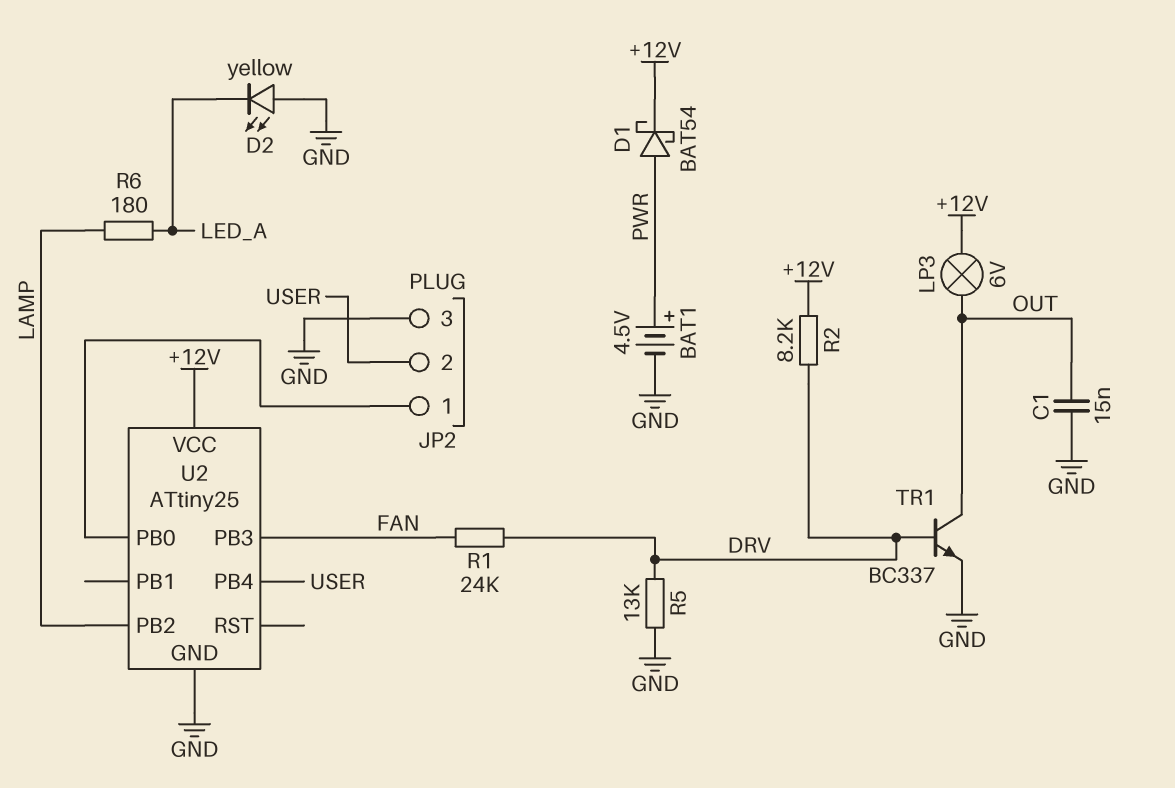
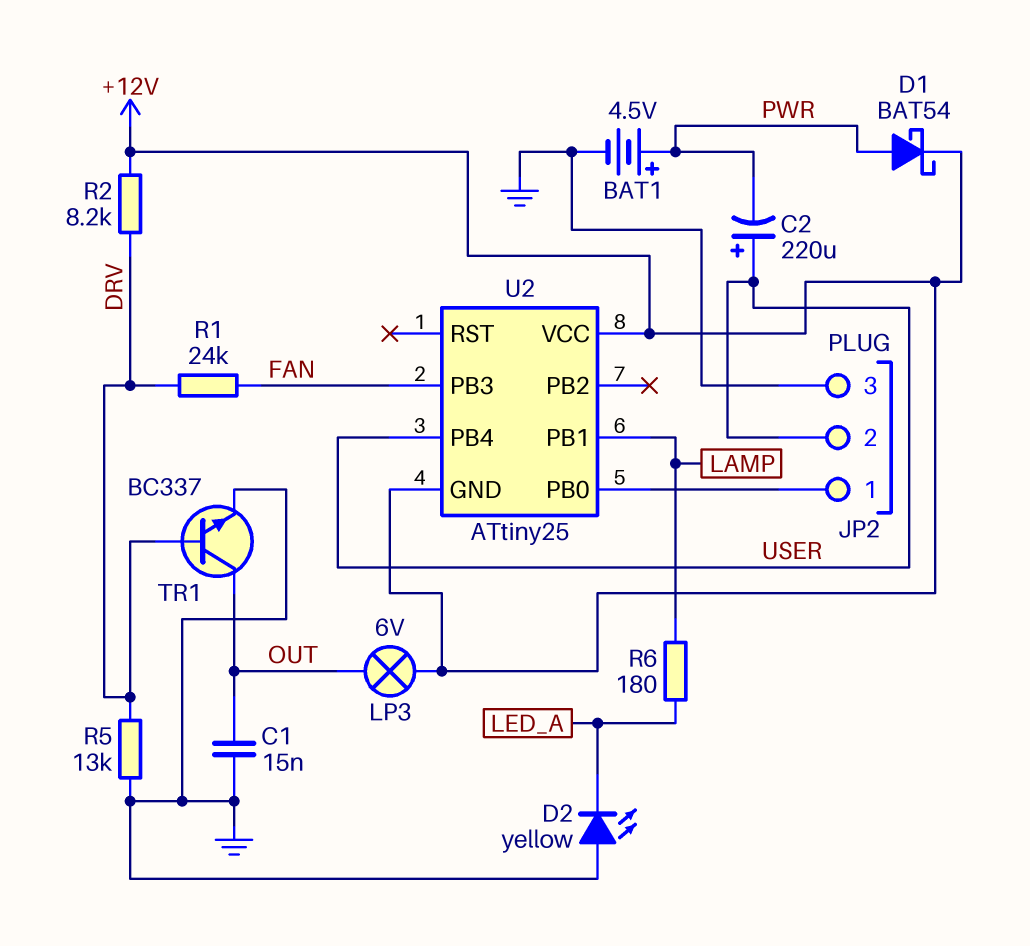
C2: none -> 220uF (plus USER, minus PWR)
U2 pin GND: GND -> +12V
U2 pin PB1: none -> LAMP
U2 pin PB2: LAMP -> none

